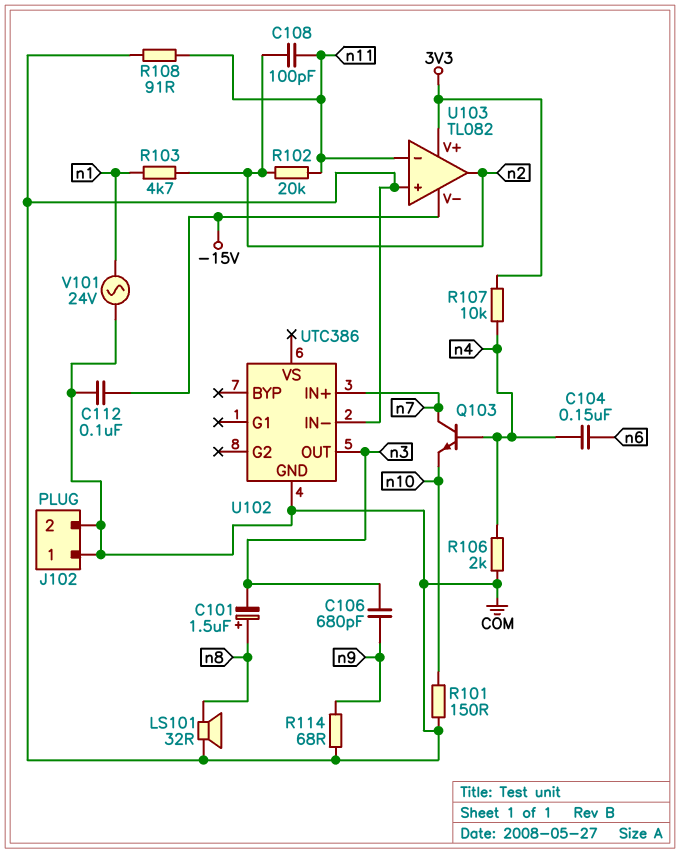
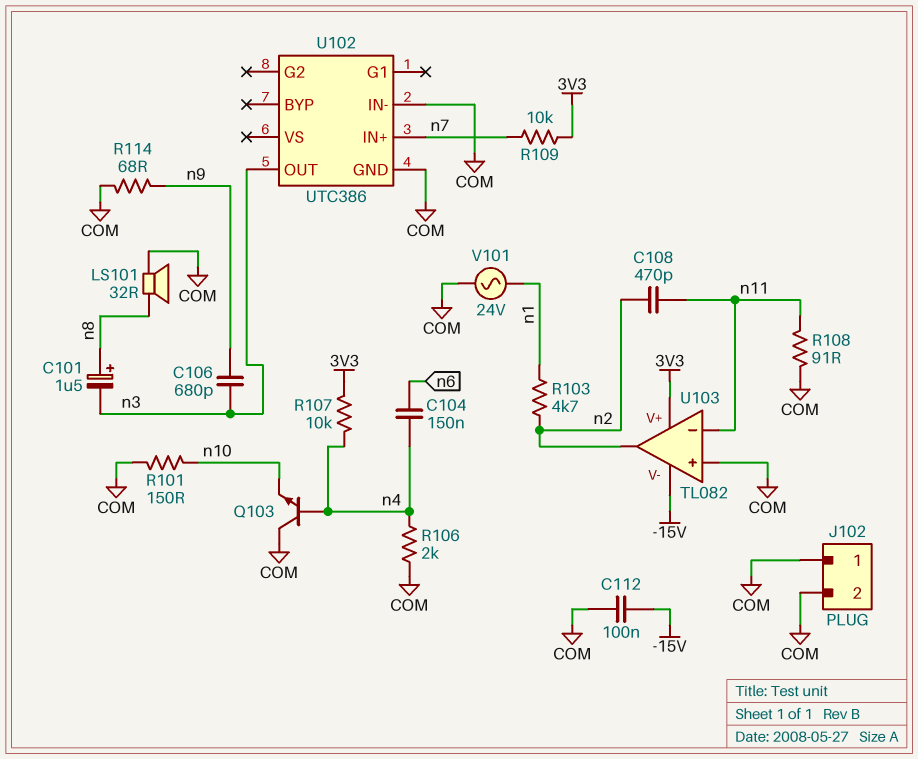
C108: 100pF (n2, n11) -> 470pF (n2, n11)
Q103: NPN (B n4, C n7, E n10) -> NPN (B n4, C COM, E n10)
R102: 20k (n2, n11) -> none
R109: none -> 10k (3V3, n7)

